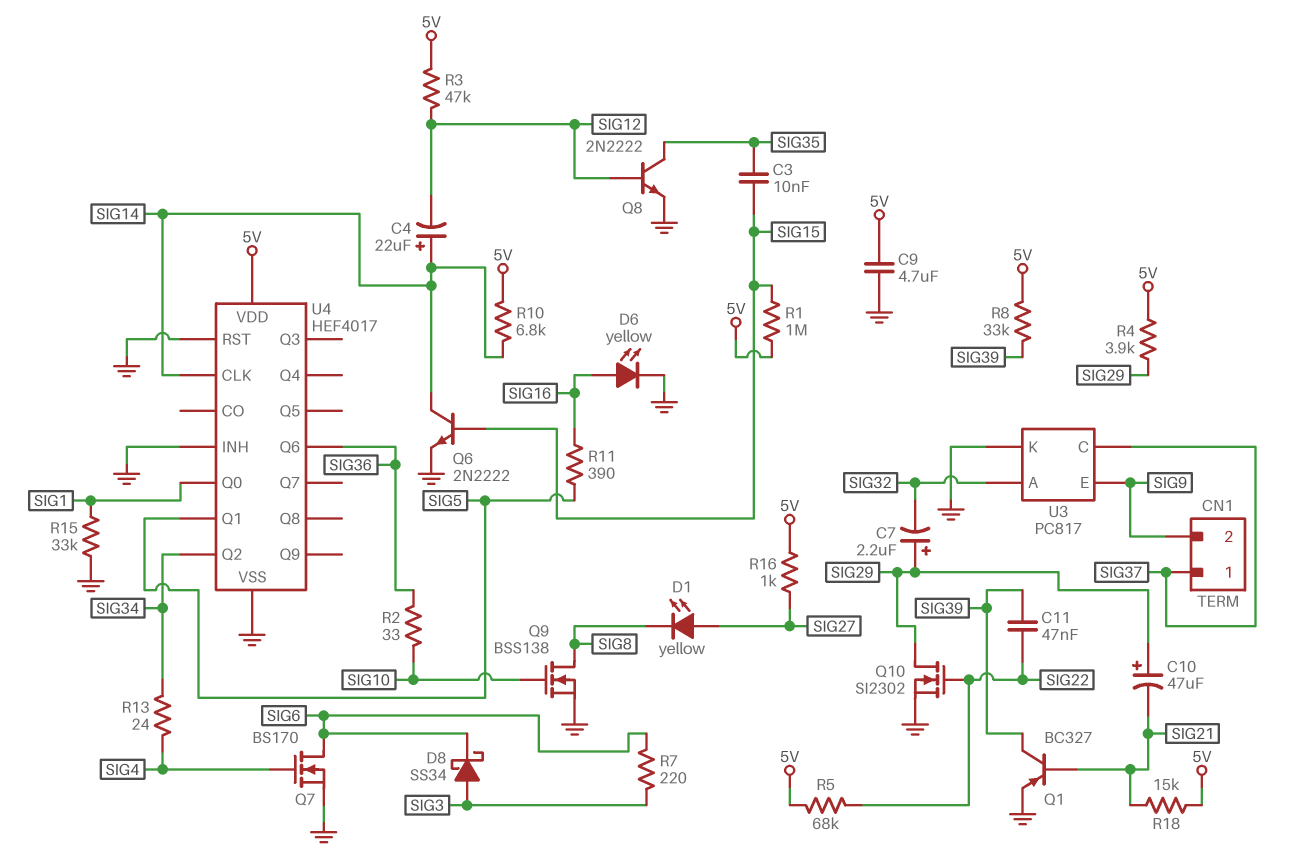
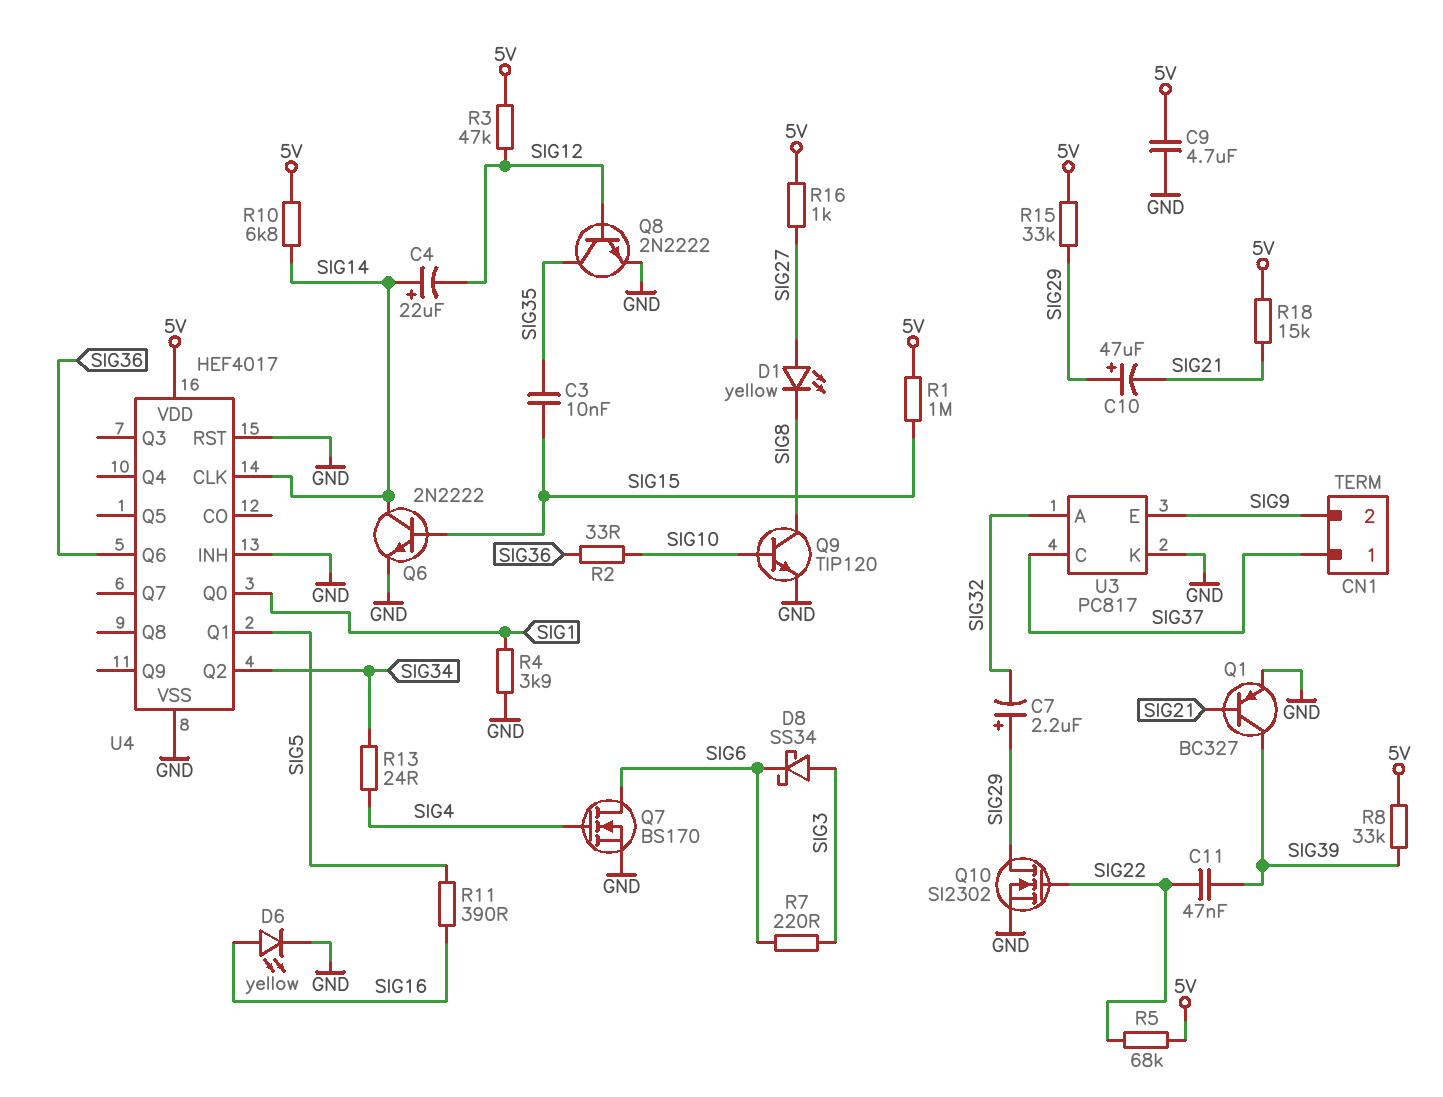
Q9: NMOS BSS138 (G SIG10, D SIG8, S GND) -> NPN TIP120 (B SIG10, C SIG8, E GND)
R4: 3.9k (5V, SIG29) -> 3.9k (GND, SIG1)
R15: 33k (GND, SIG1) -> 33k (5V, SIG29)

